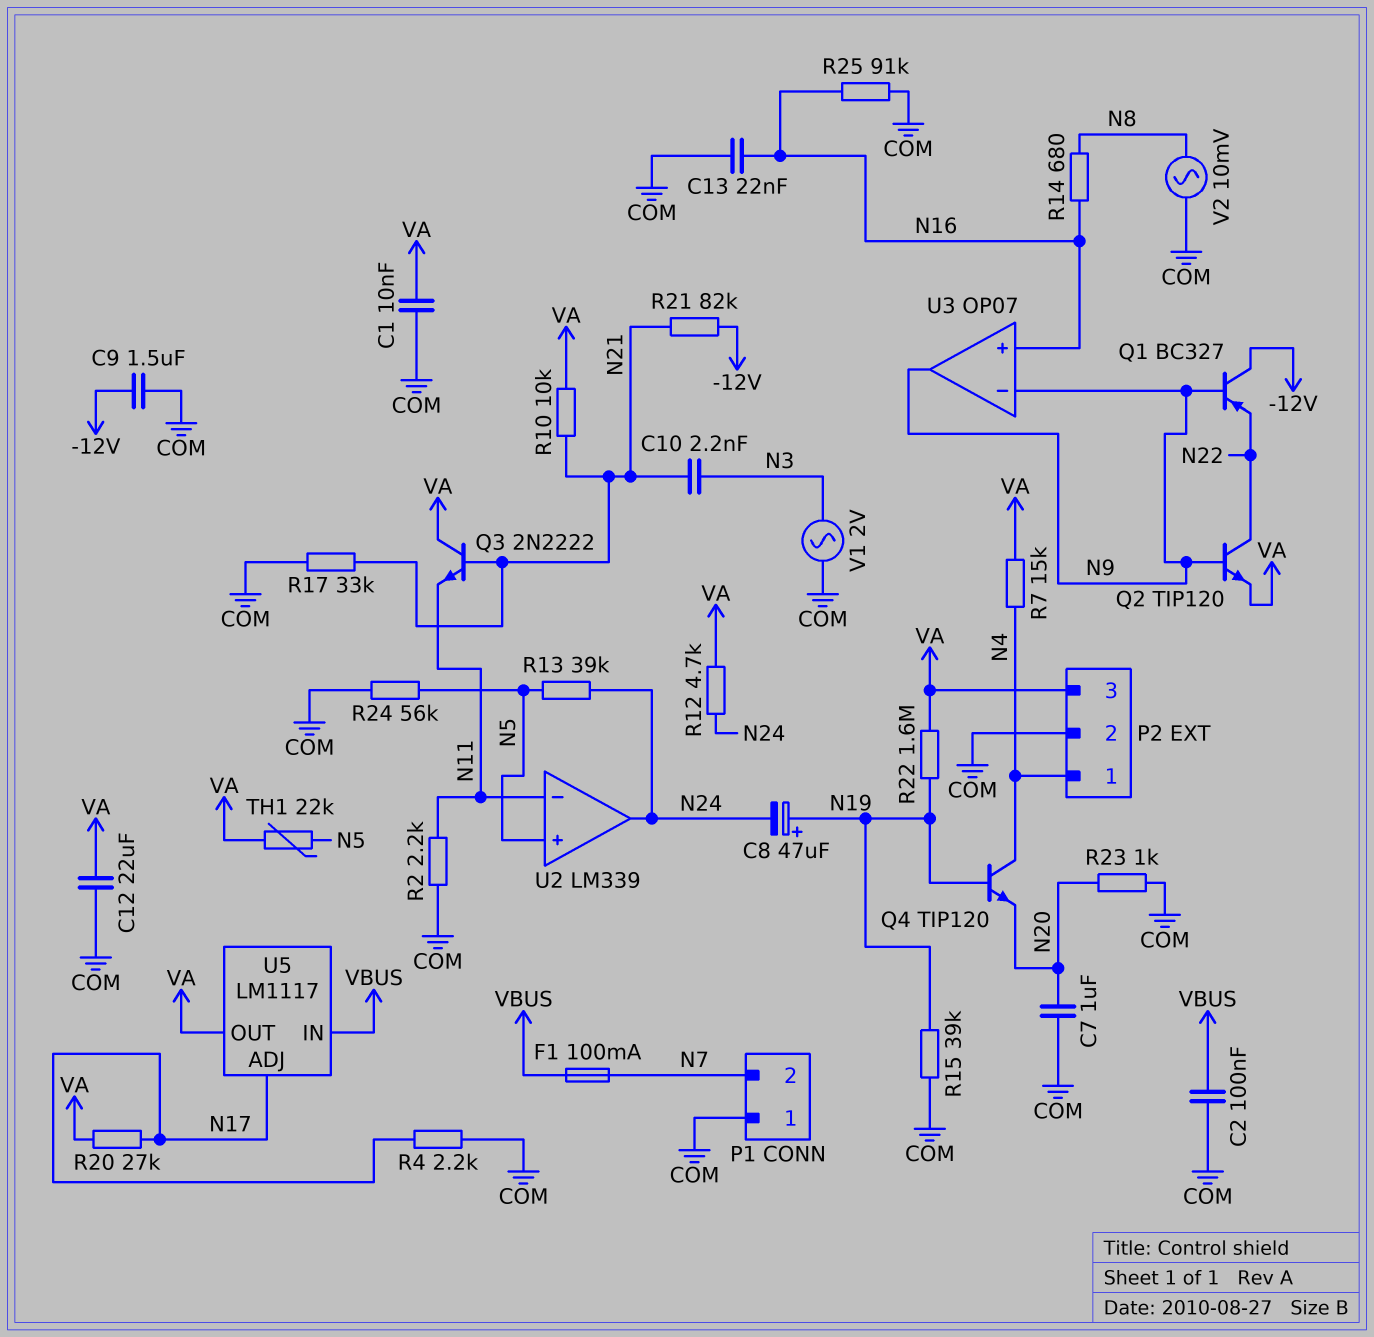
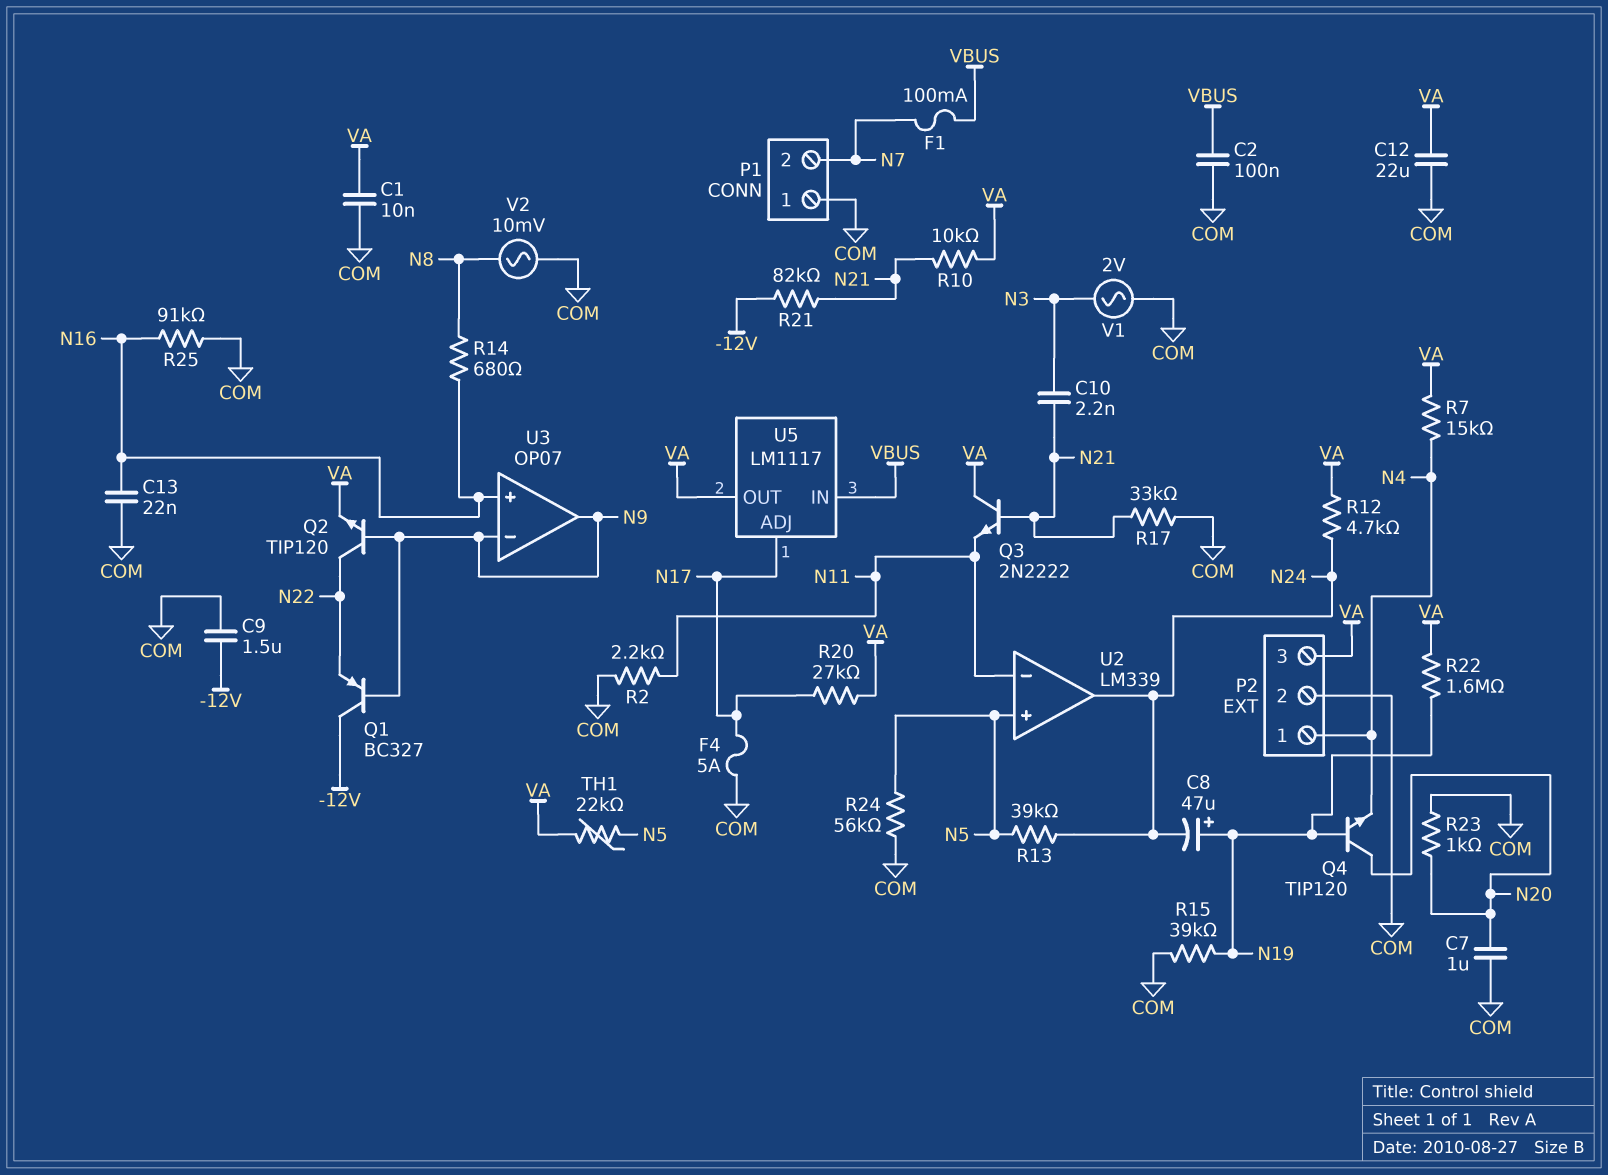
F4: none -> 5A (COM, N17)
Q4: NPN TIP120 (B N19, C N4, E N20) -> NPN TIP120 (B N19, C N20, E N4)
R4: 2.2k (COM, N17) -> none

